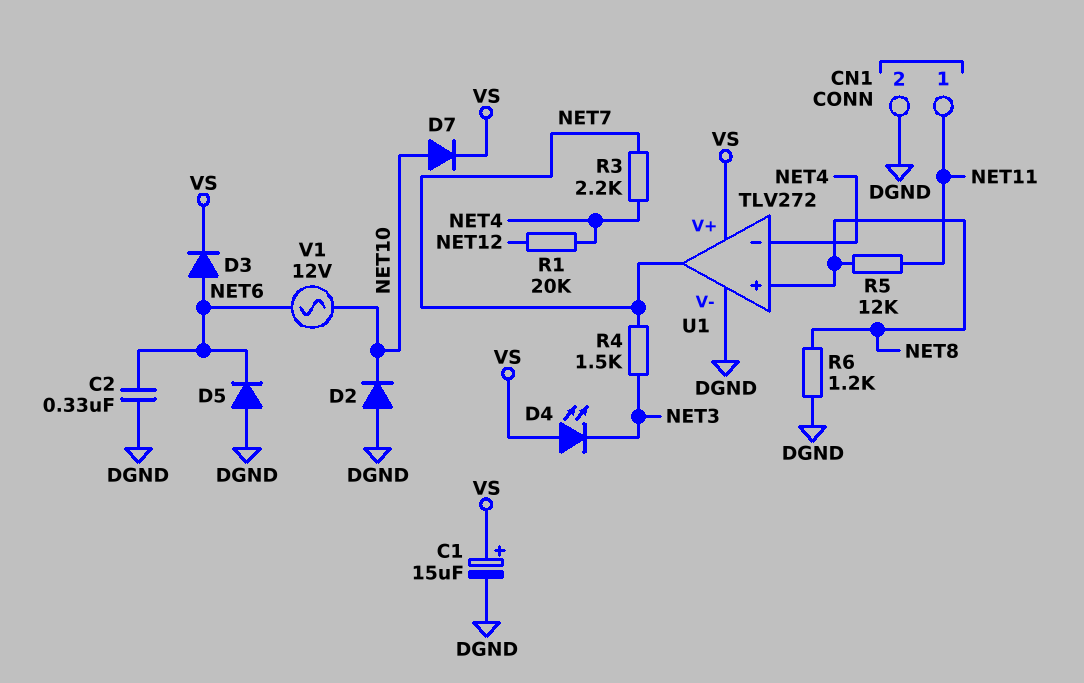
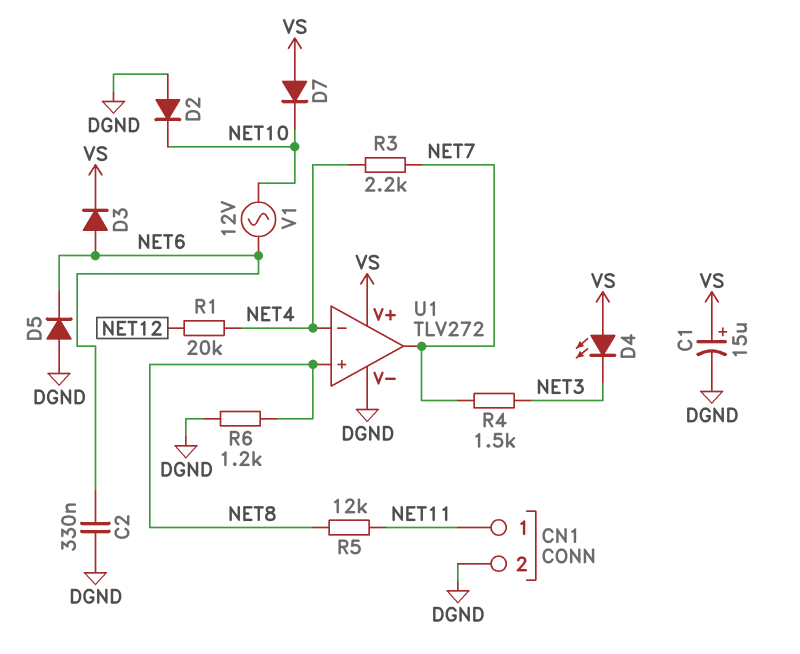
D7: diode (A NET10, K VS) -> diode (A VS, K NET10)

